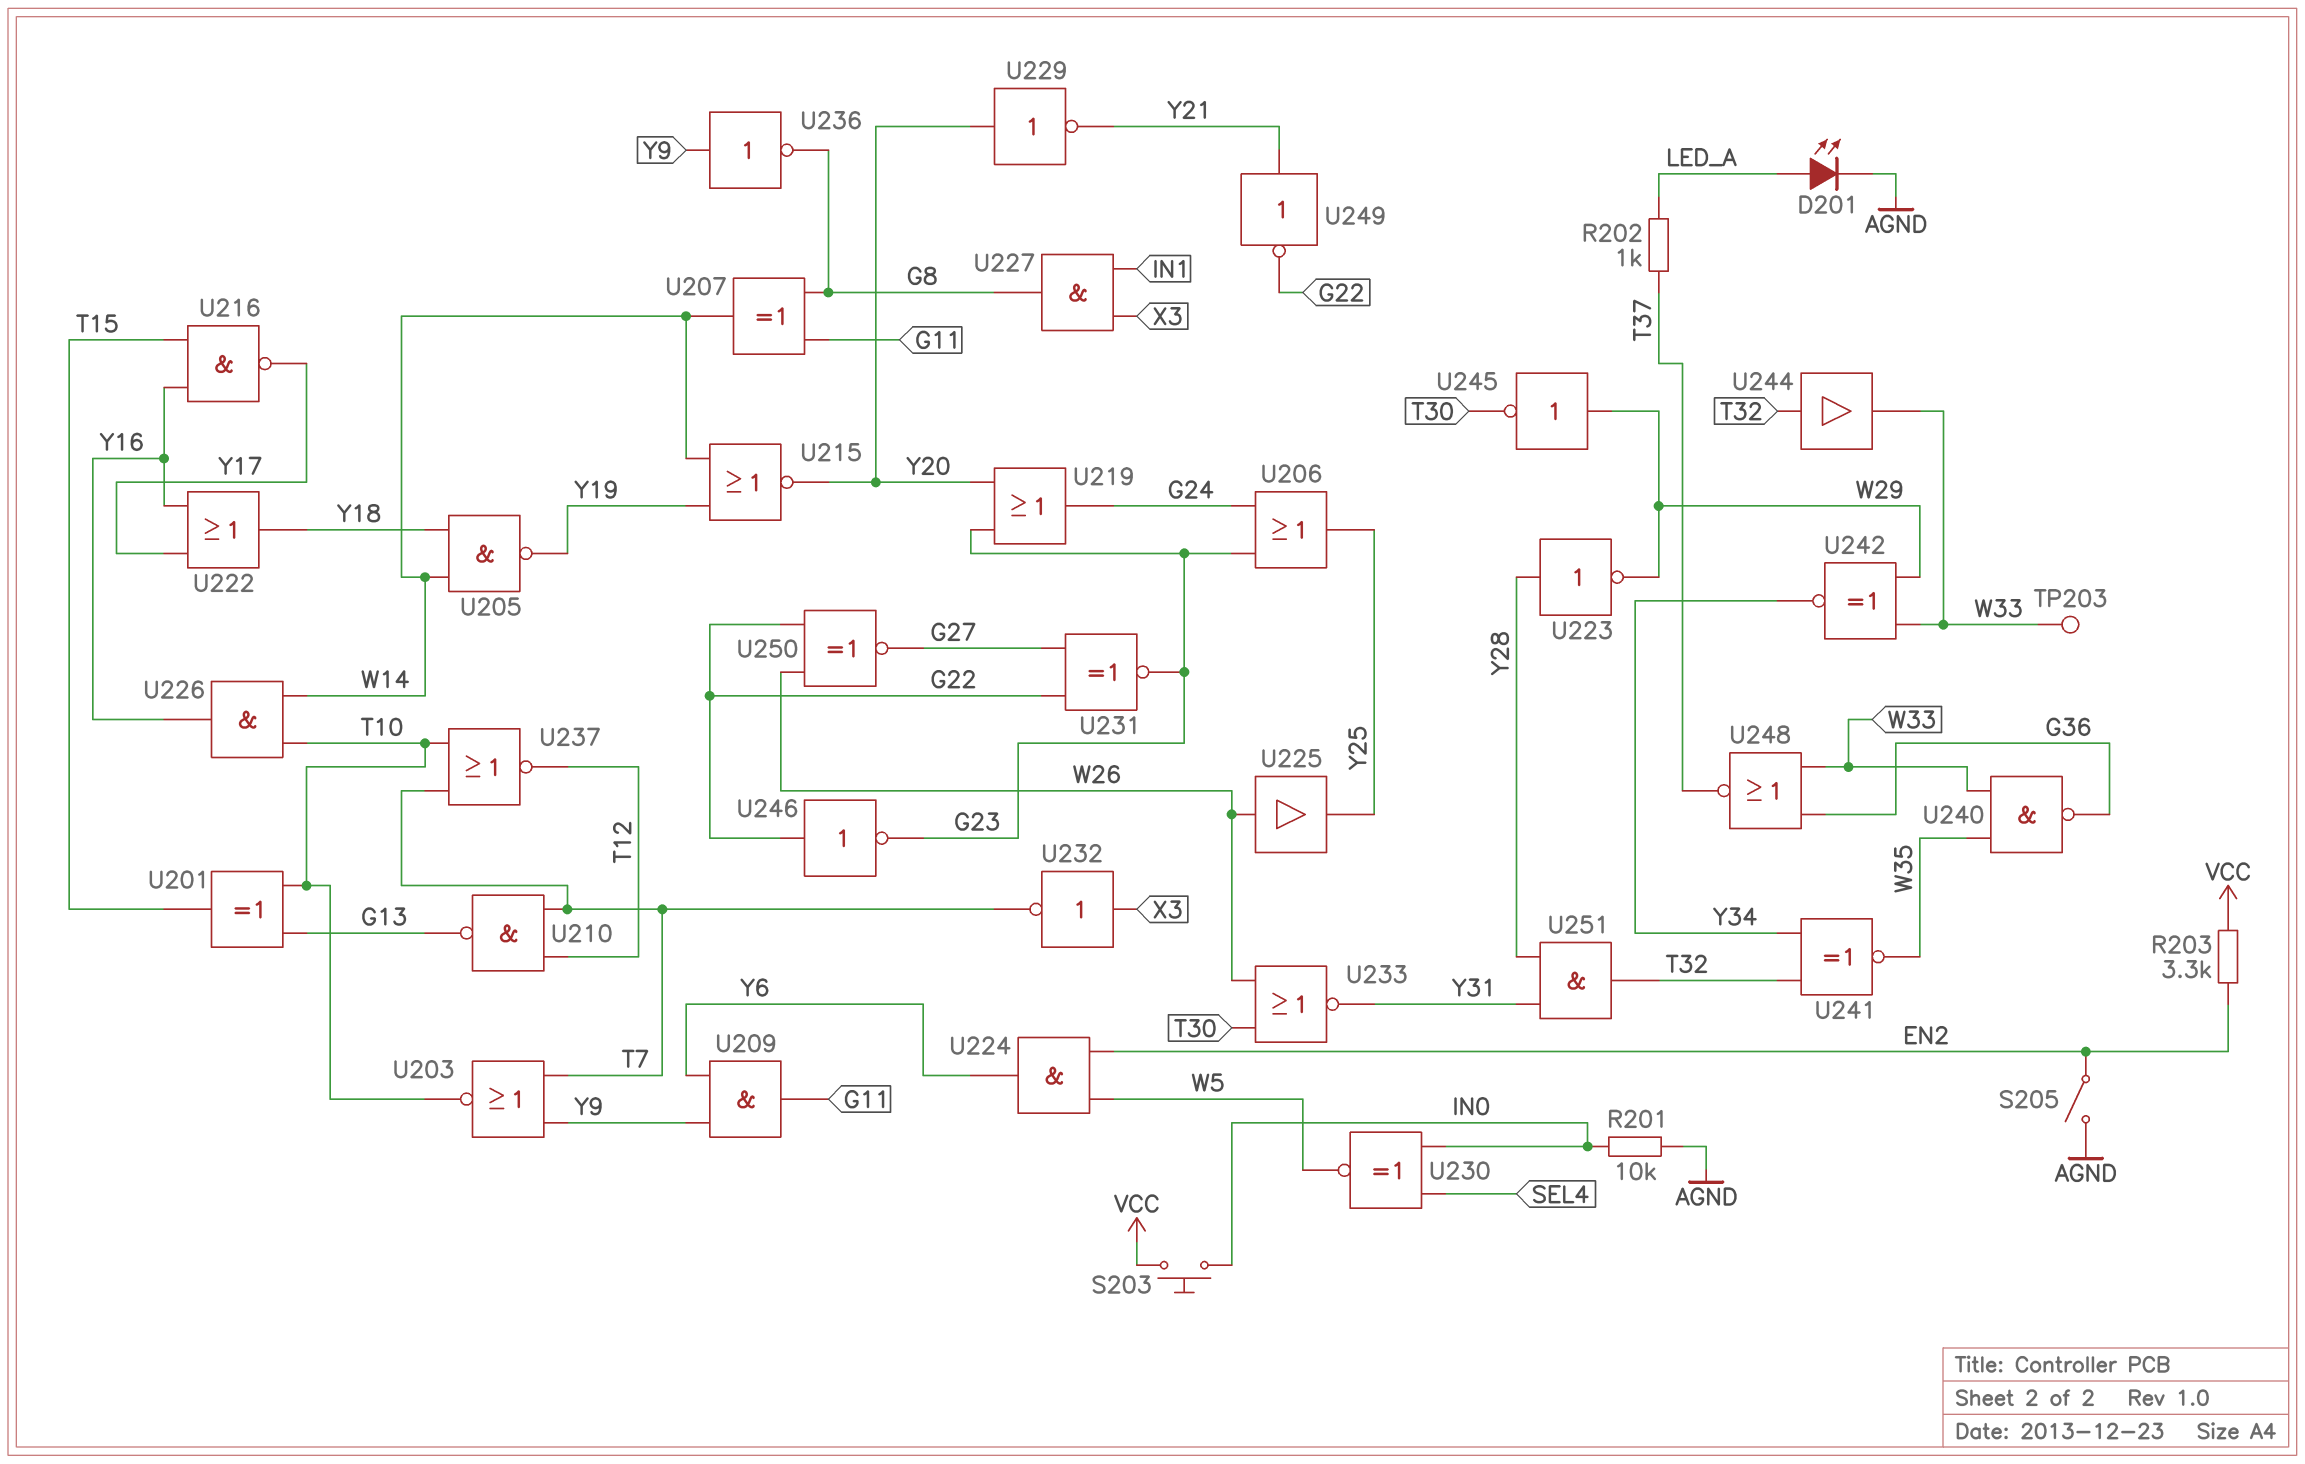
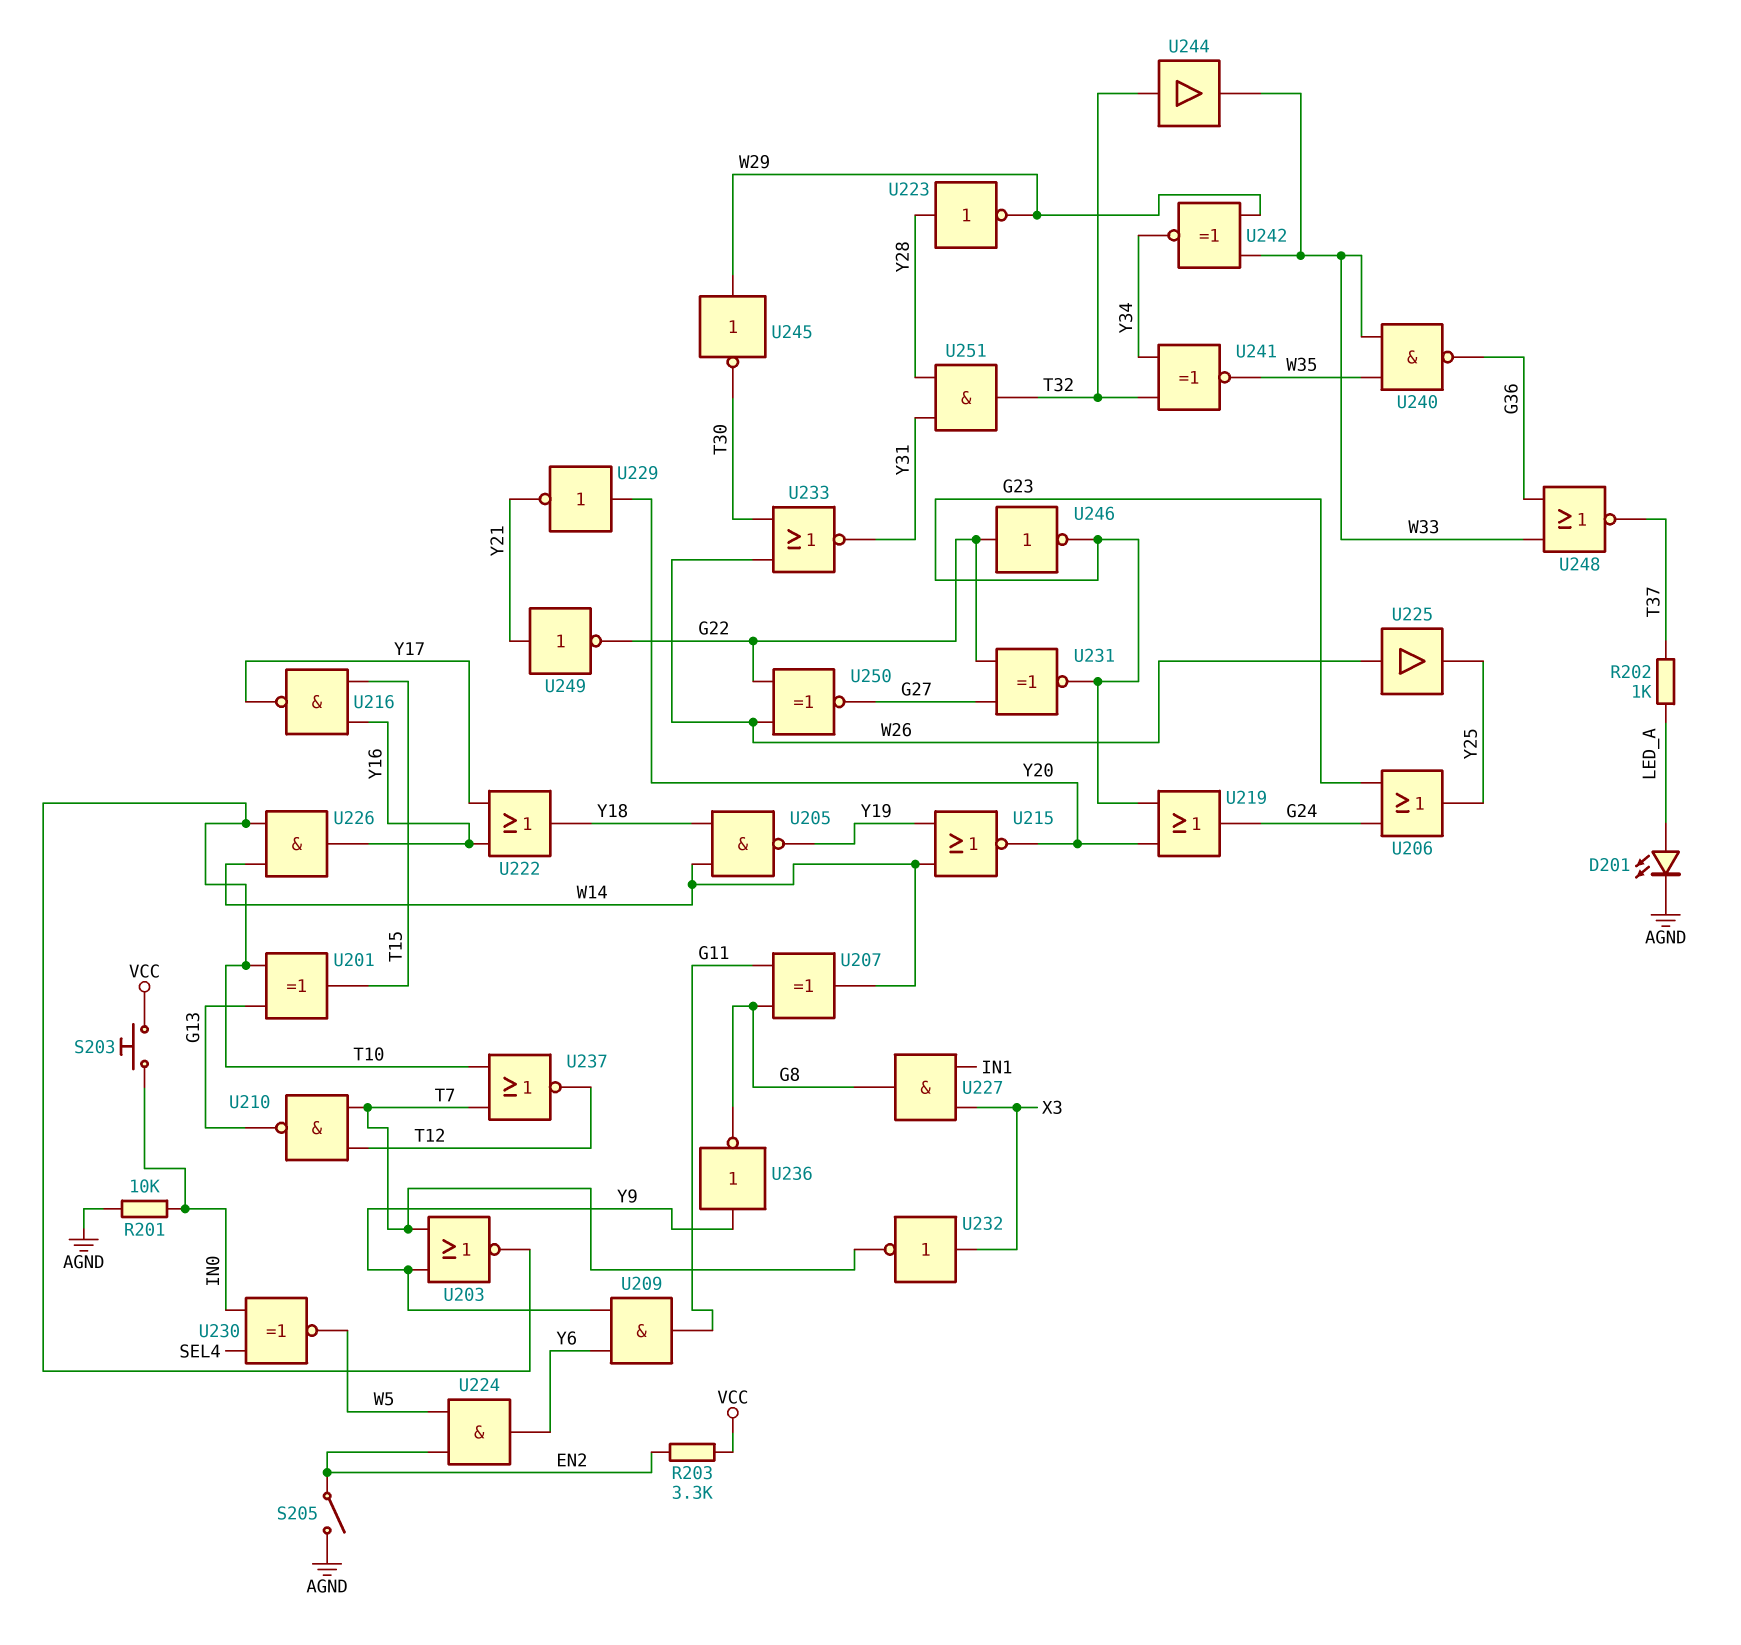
TP203: test point (W33) -> none

